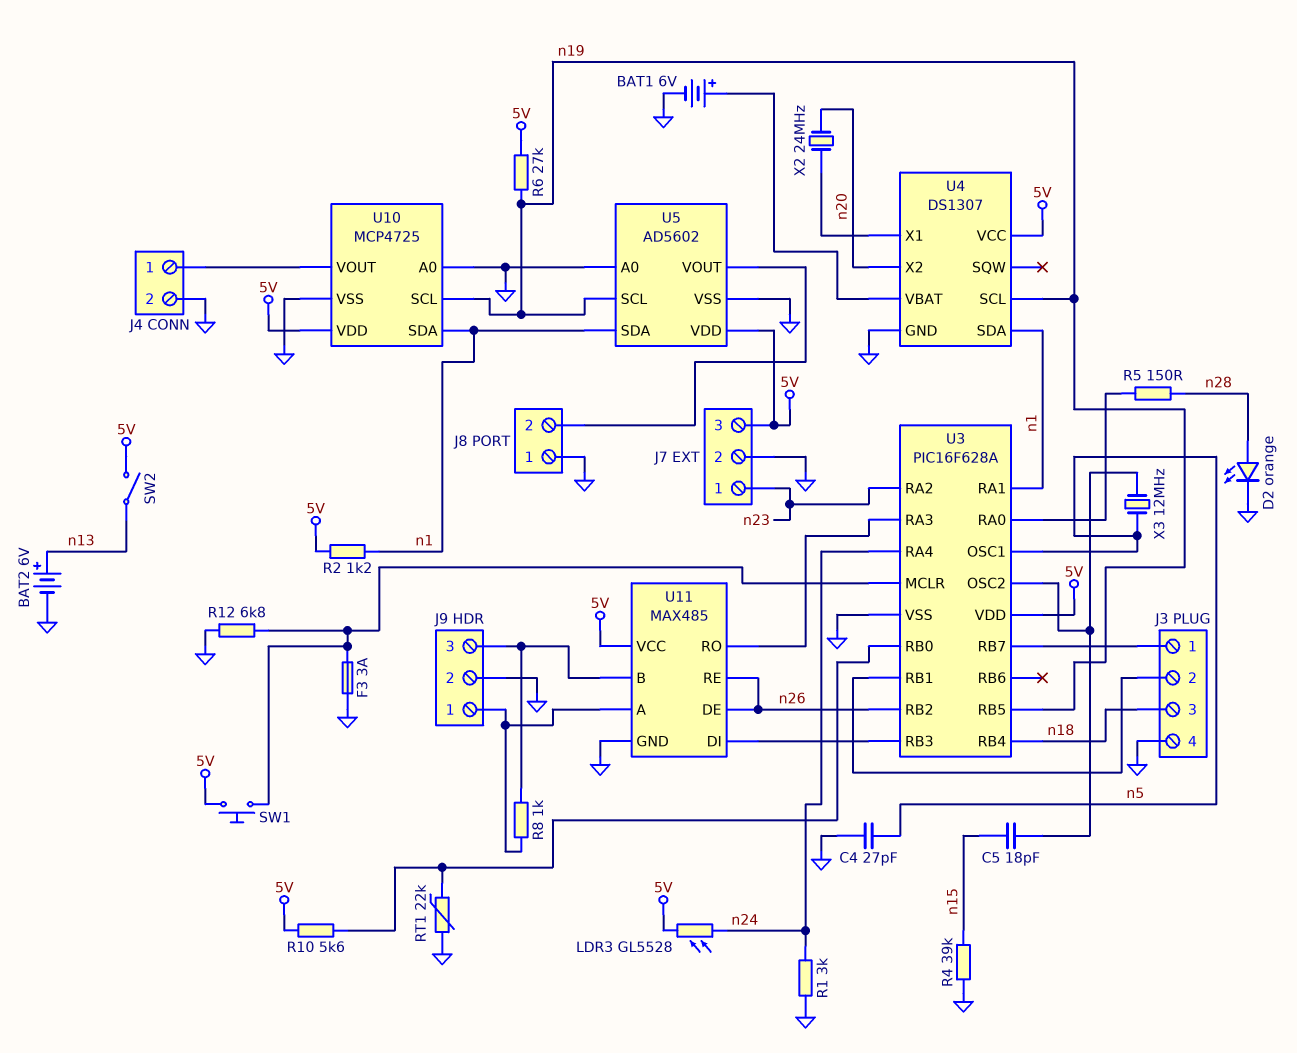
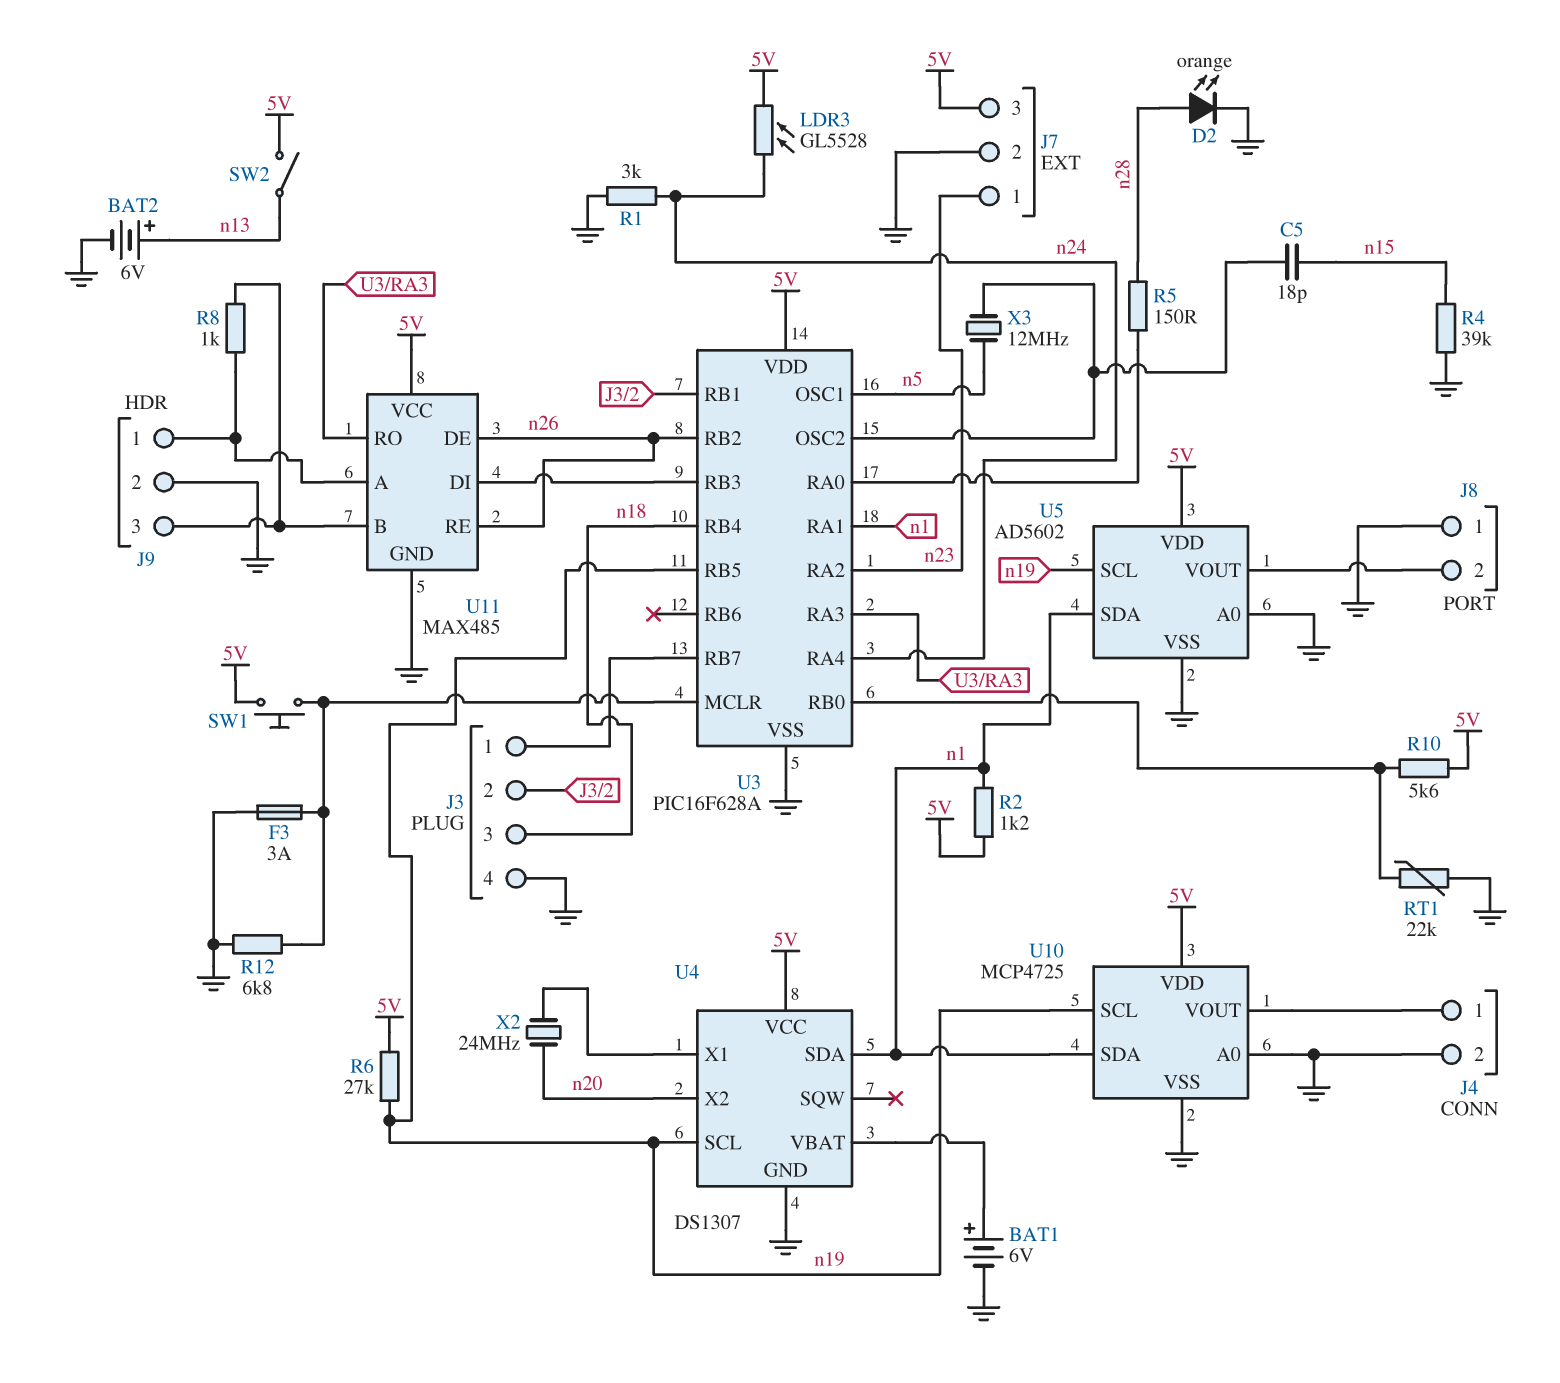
C4: 27pF (GND, n5) -> none

